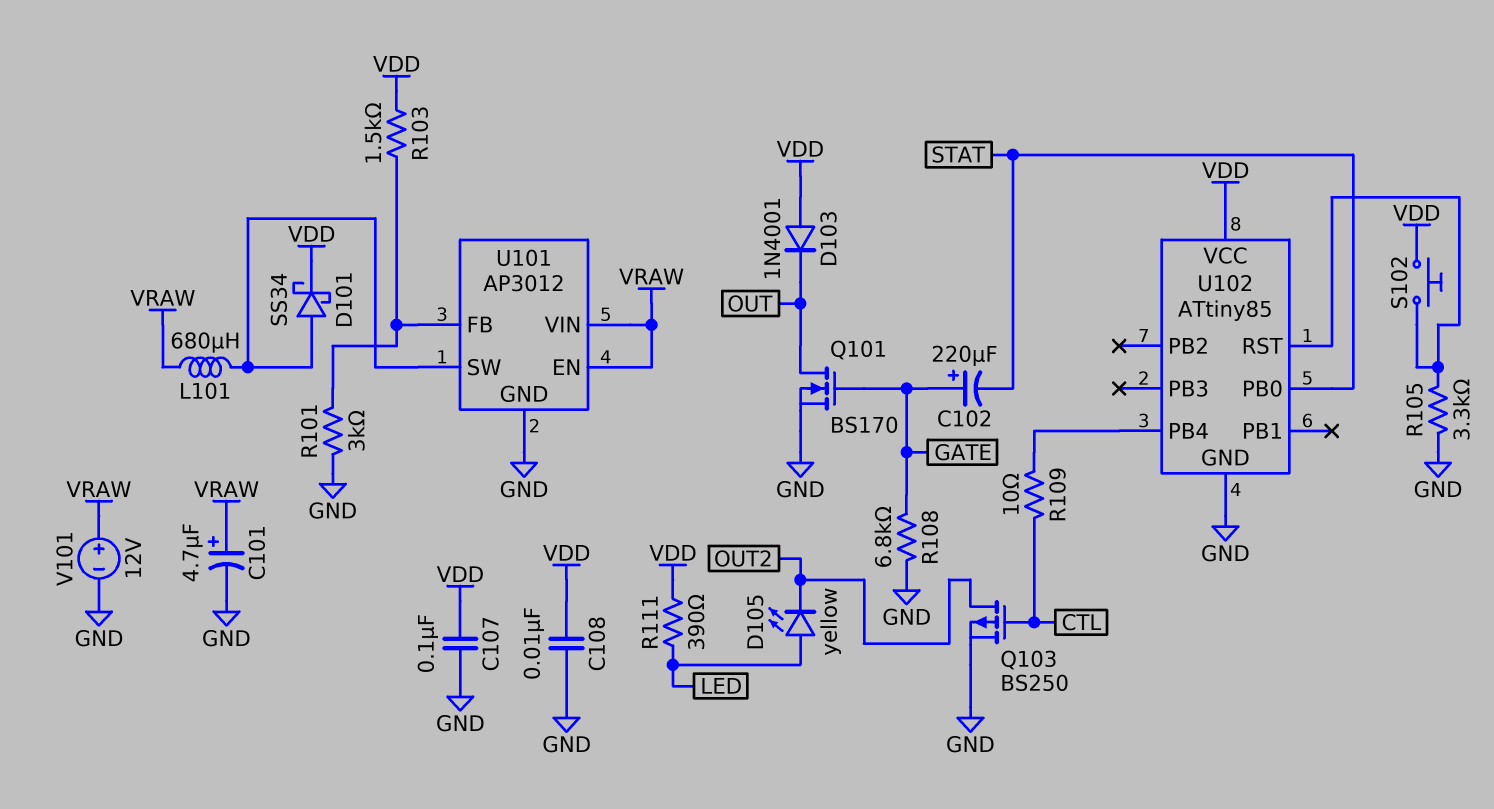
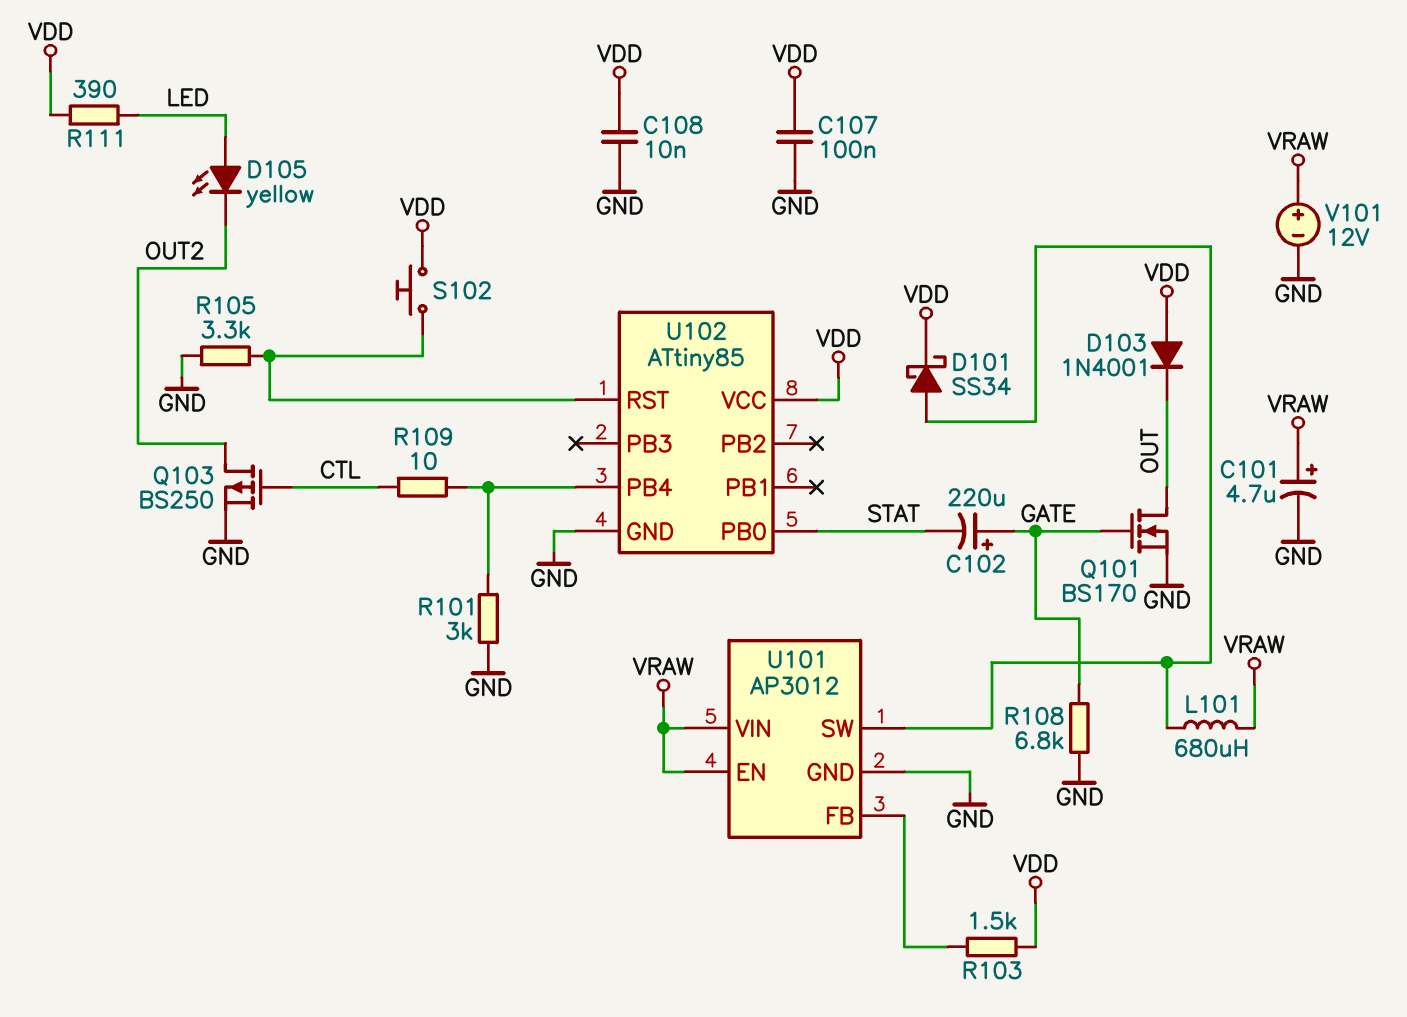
R101: 3k (GND, U101/FB) -> 3k (GND, U102/PB4)

